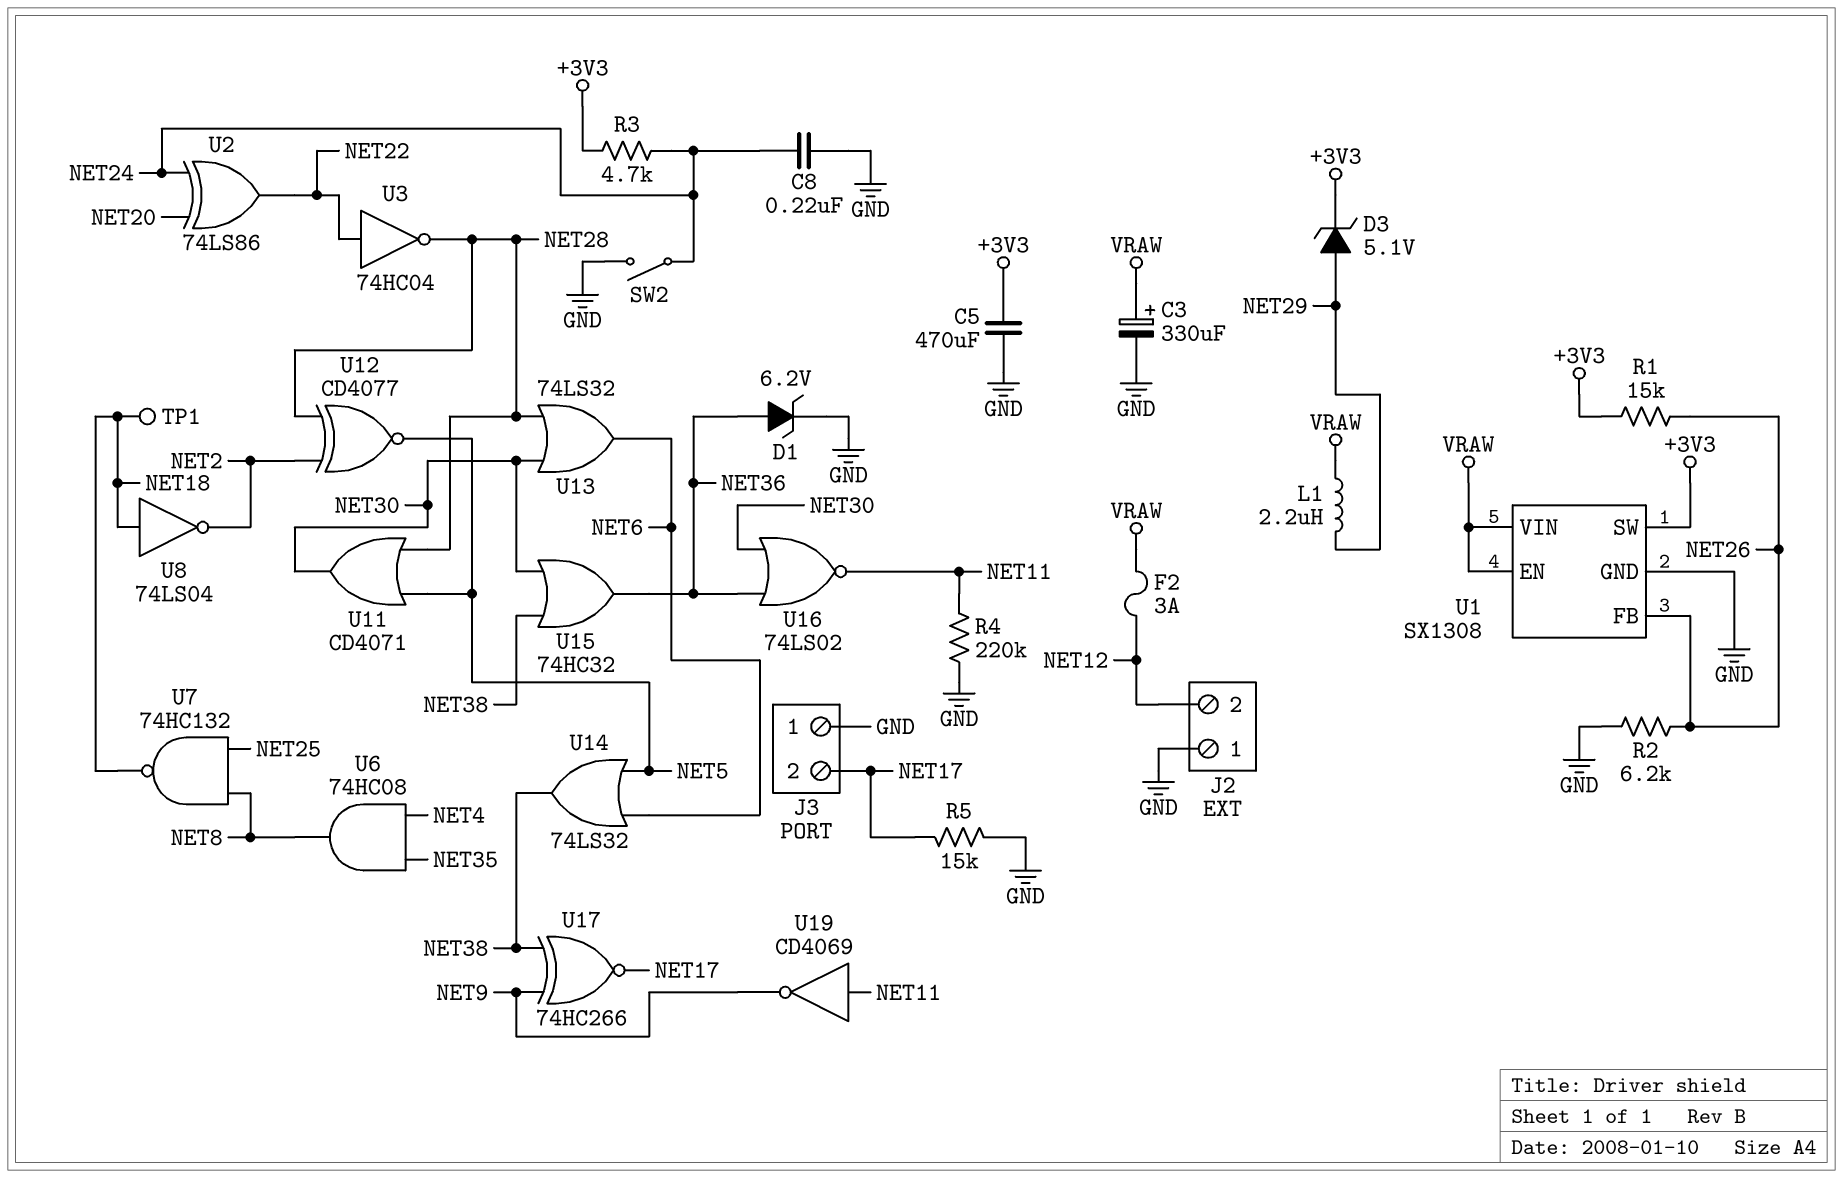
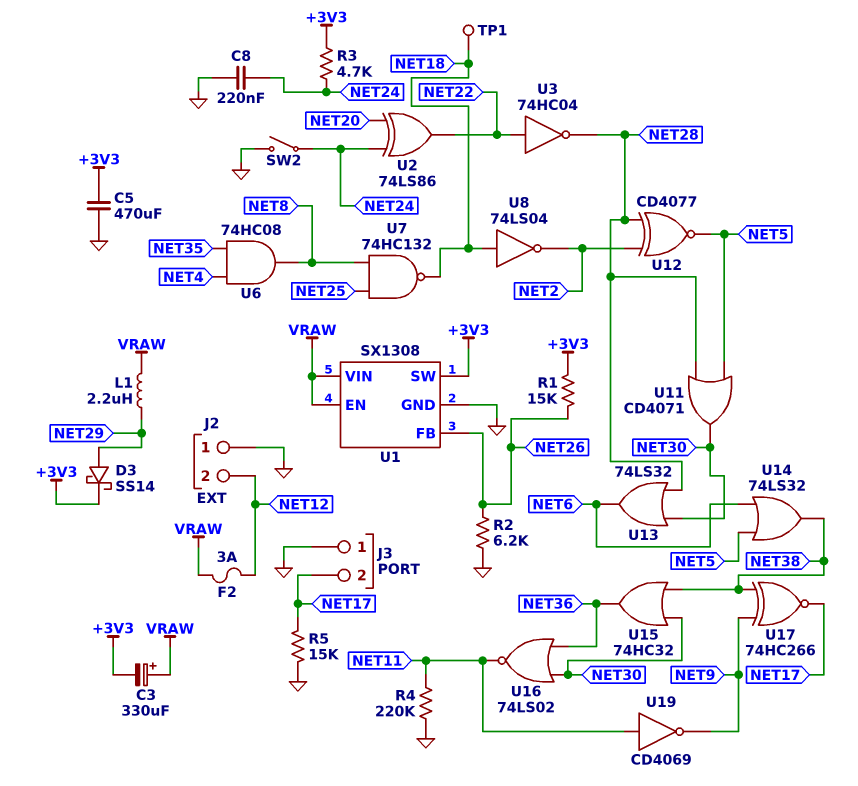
C3: 330uF (plus VRAW, minus GND) -> 330uF (plus VRAW, minus +3V3)
D1: zener 6.2V (A NET36, K GND) -> none
D3: zener 5.1V (A NET29, K +3V3) -> schottky SS14 (A NET29, K +3V3)

